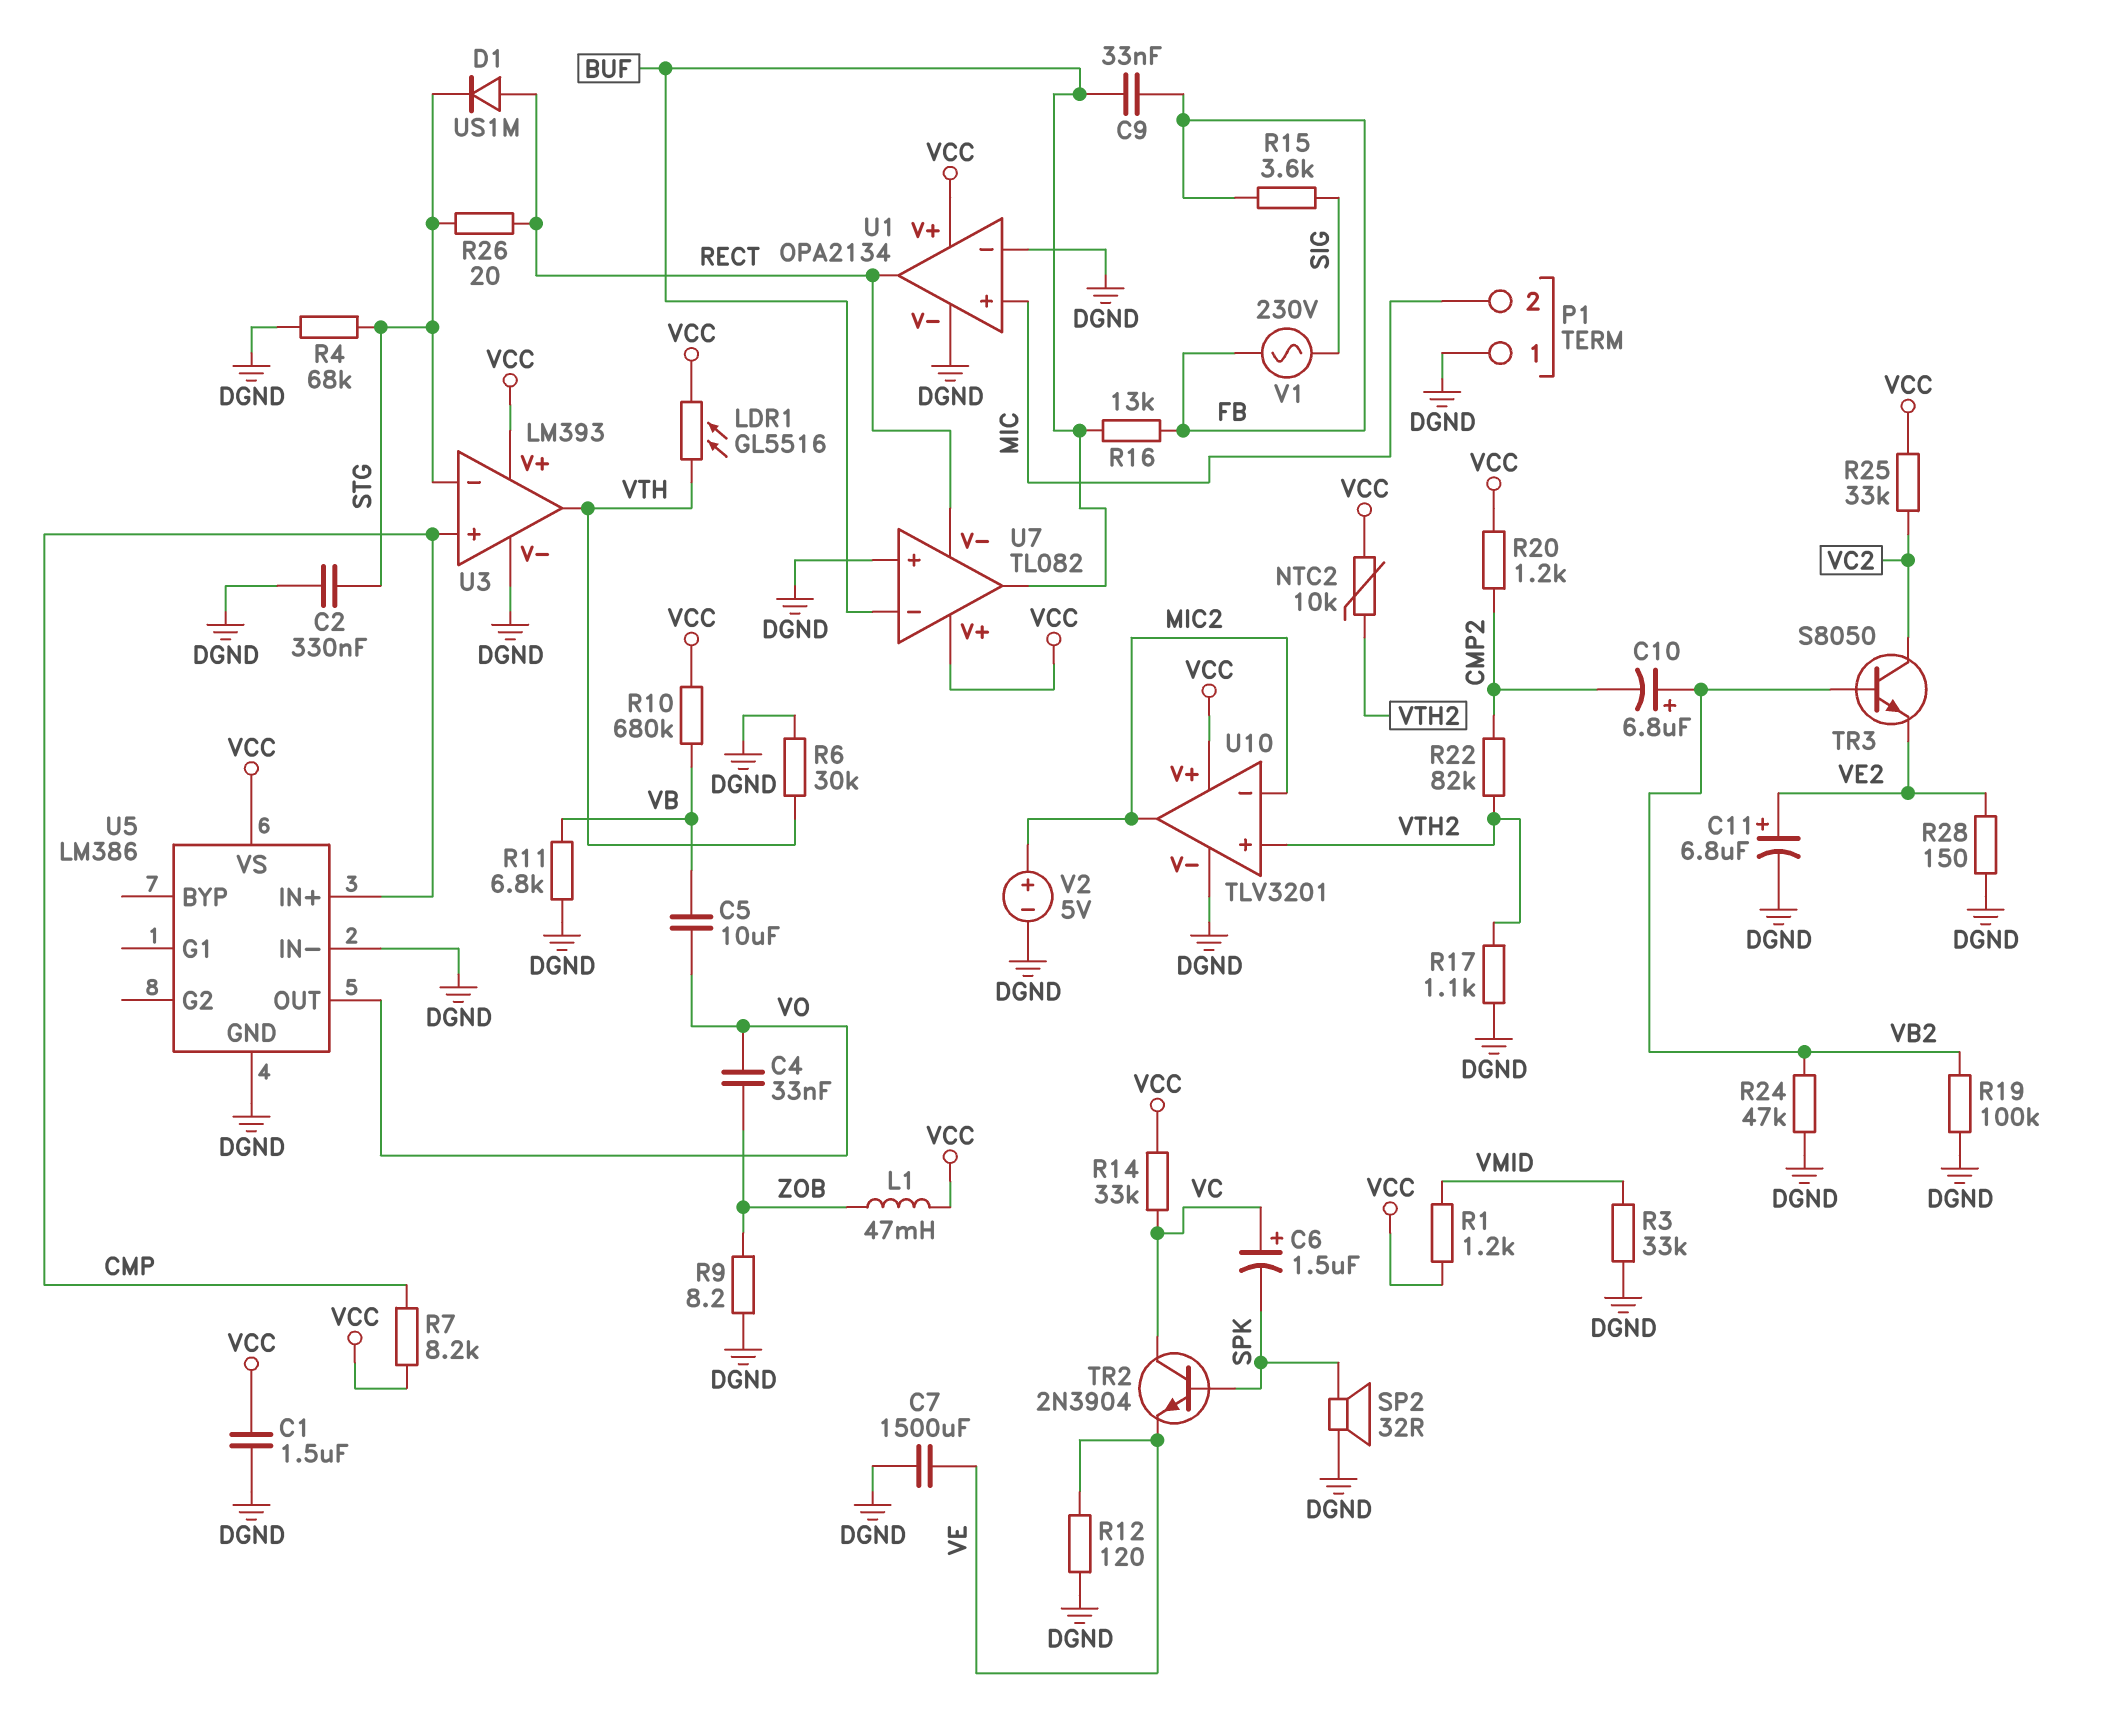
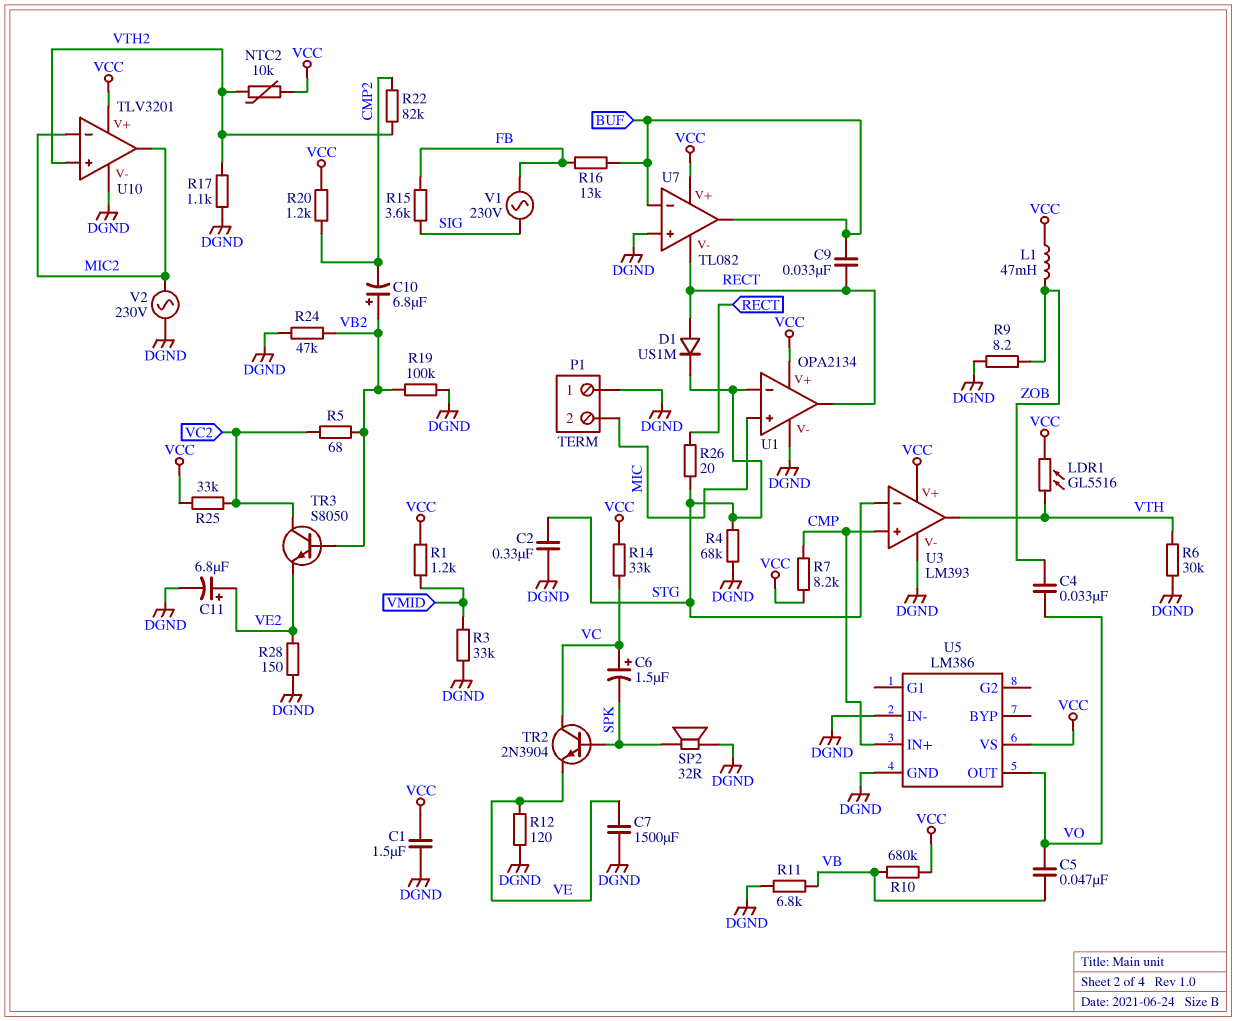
C5: 10uF (VB, VO) -> 47nF (VB, VO)
C9: 33nF (BUF, FB) -> 33nF (BUF, RECT)
R5: none -> 68 (VB2, VC2)
U1 pin in-: DGND -> STG
V2: 5V (plus MIC2, minus DGND) -> AC 230V (DGND, MIC2)

